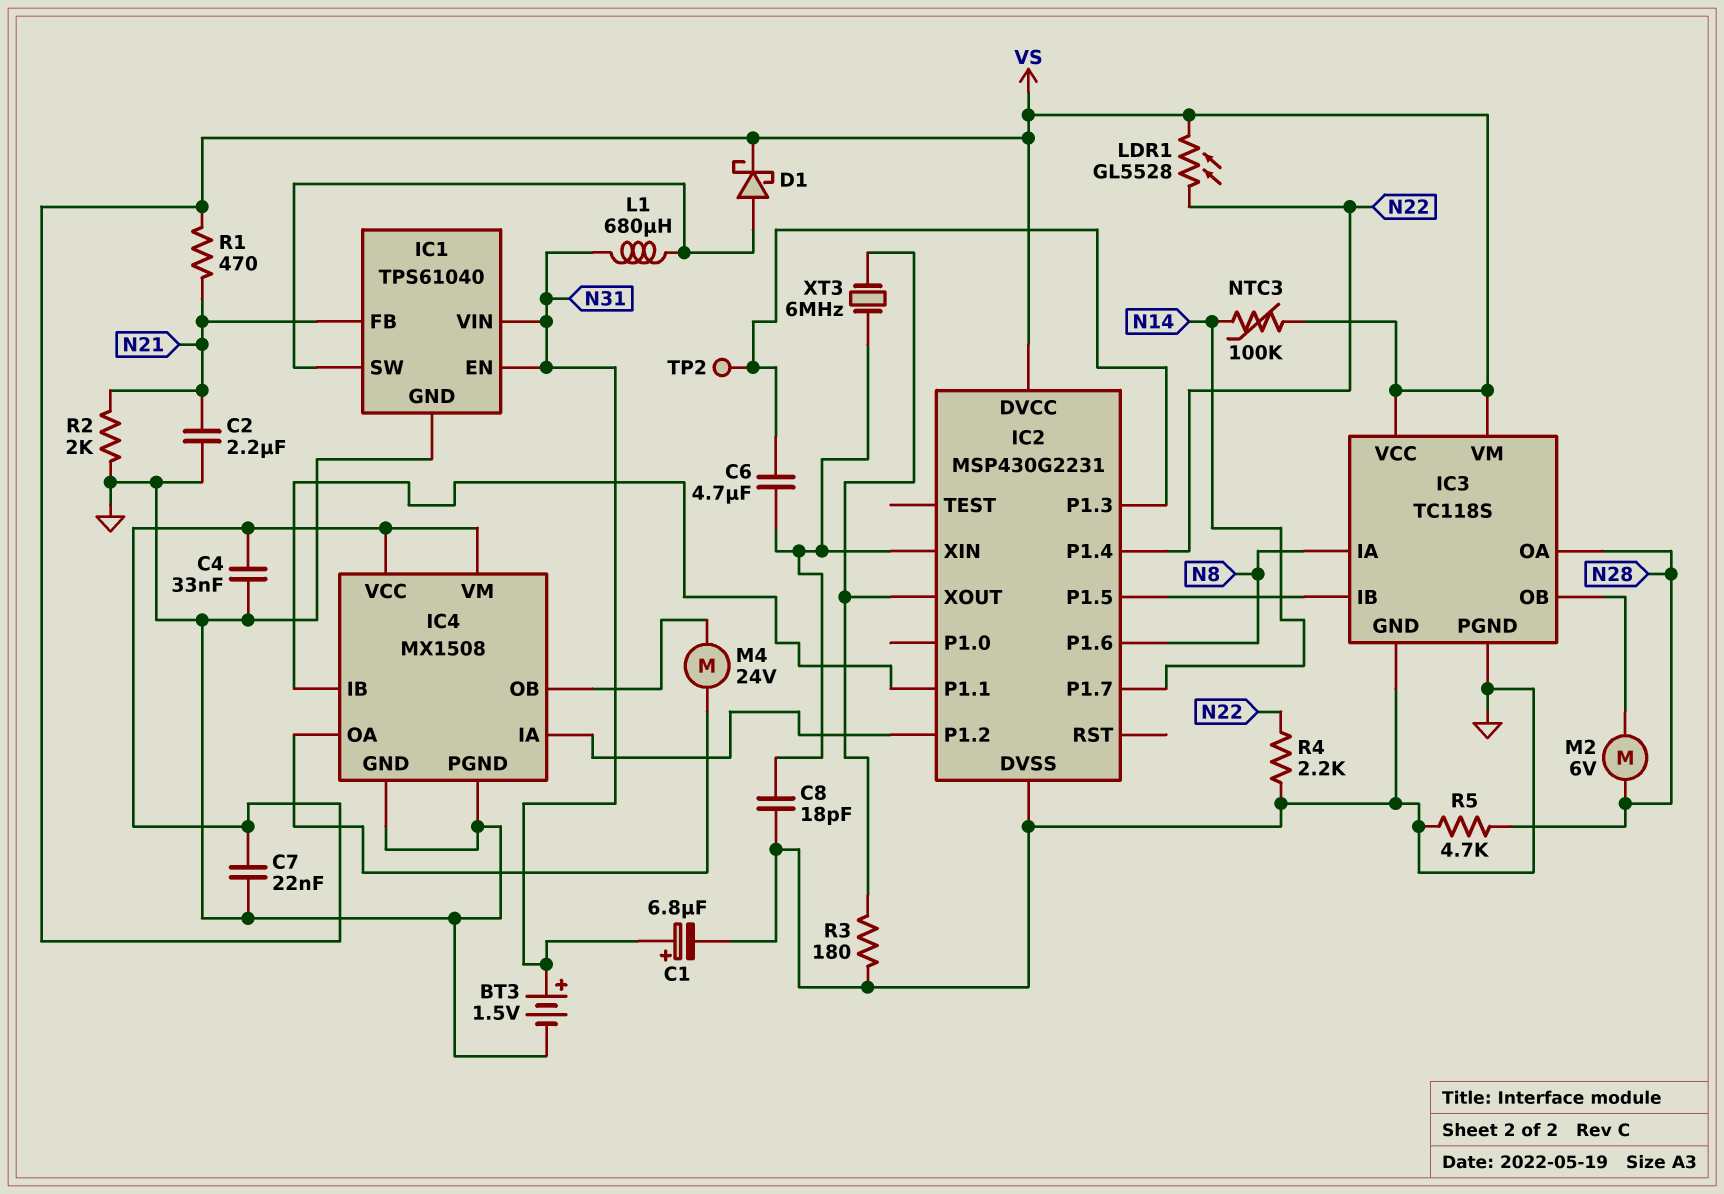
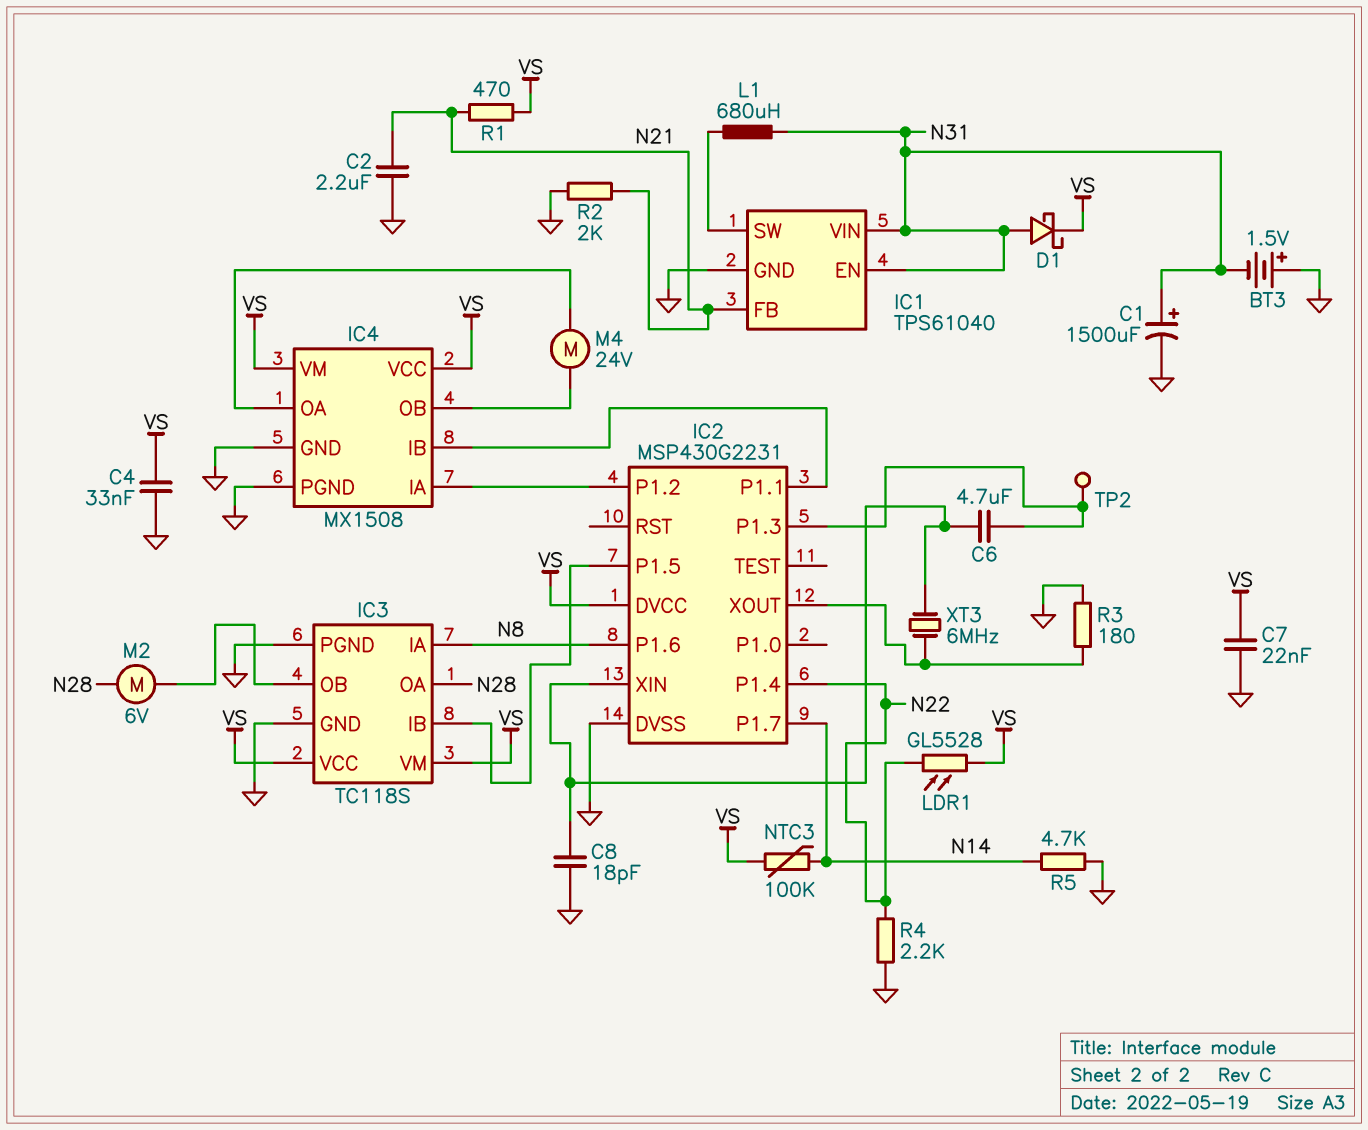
BT3: 1.5V (plus N31, minus GND) -> 1.5V (plus GND, minus N31)
C1: 6.8uF (plus N31, minus GND) -> 1500uF (plus N31, minus GND)
D1: schottky (A IC1/SW, K VS) -> schottky (A N31, K VS)
R5: 4.7k (GND, N28) -> 4.7k (GND, N14)

